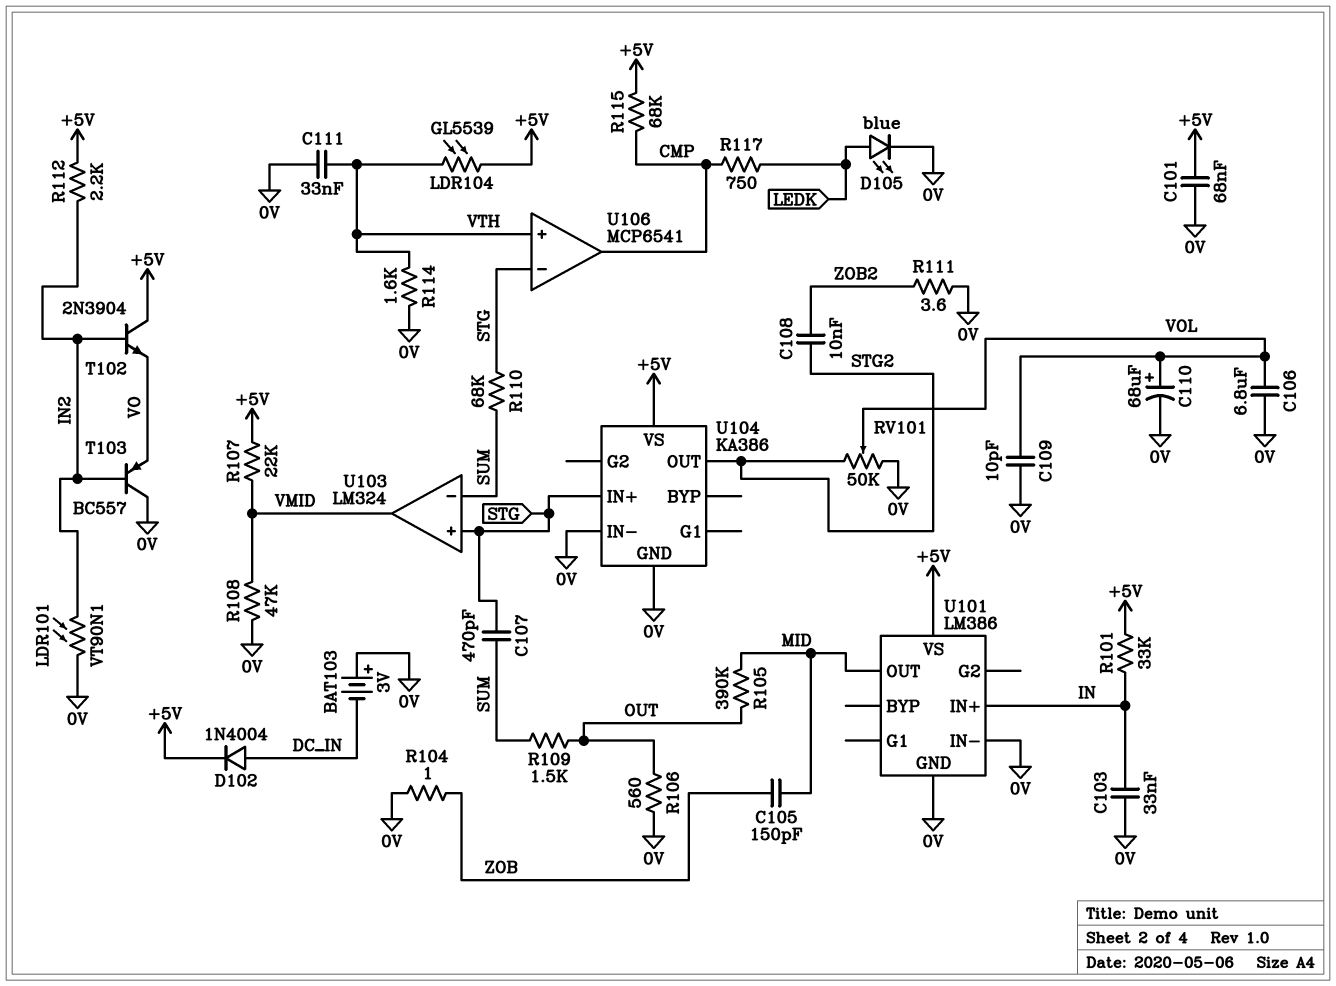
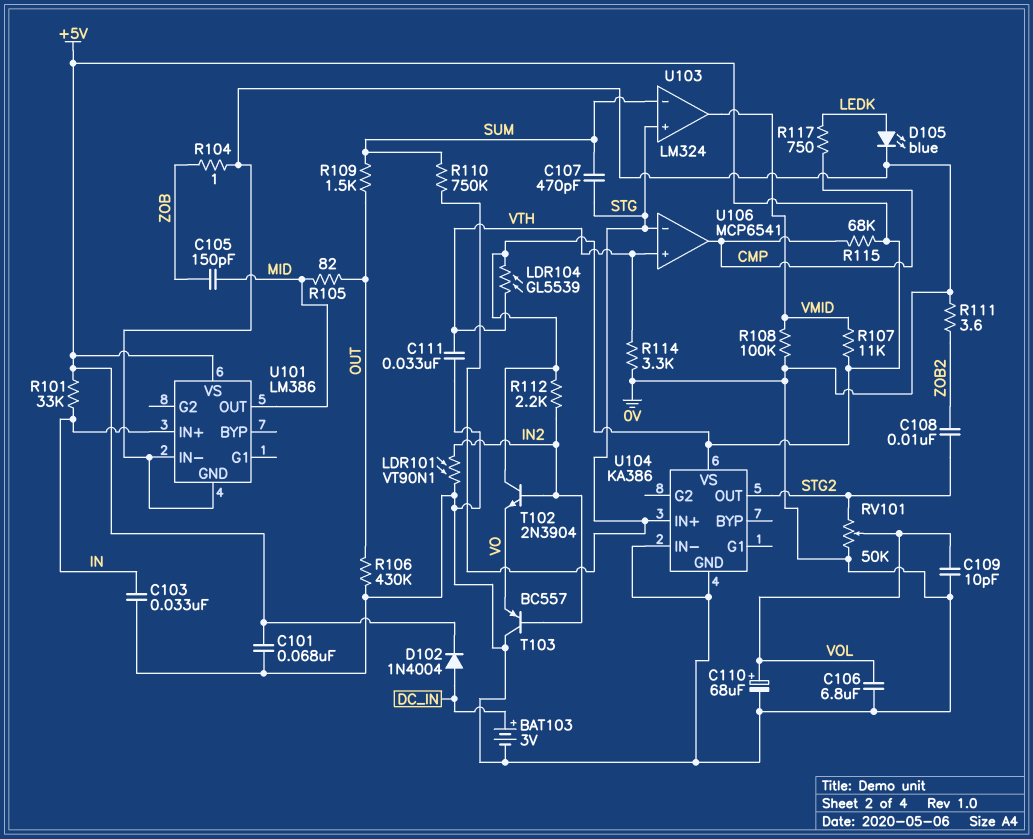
BAT103: 3V (plus 0V, minus DC_IN) -> 3V (plus DC_IN, minus 0V)
R105: 390k (MID, OUT) -> 82 (MID, OUT)
R106: 560 (0V, OUT) -> 430k (0V, OUT)
R107: 22k (+5V, VMID) -> 11k (+5V, VMID)
R108: 47k (0V, VMID) -> 100k (0V, VMID)
R110: 68k (STG, SUM) -> 750k (STG, SUM)
R114: 1.6k (0V, VTH) -> 3.3k (0V, VTH)

